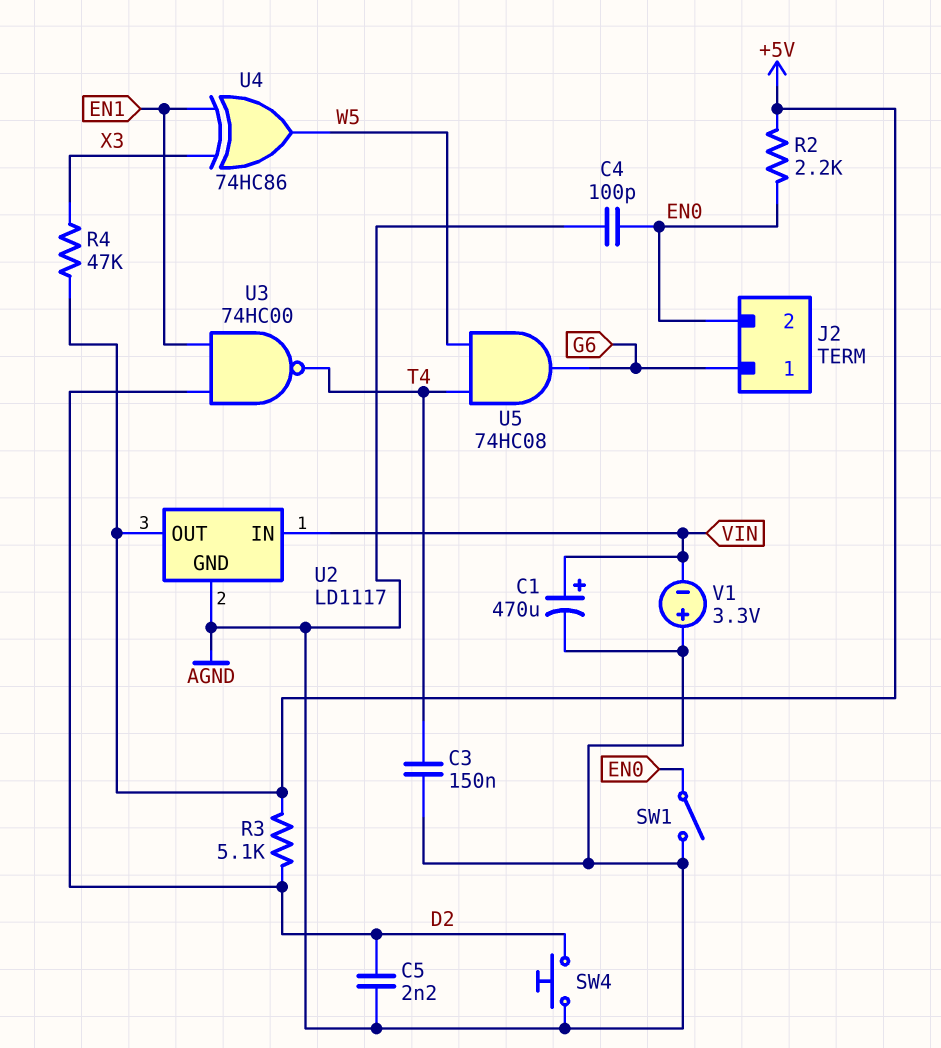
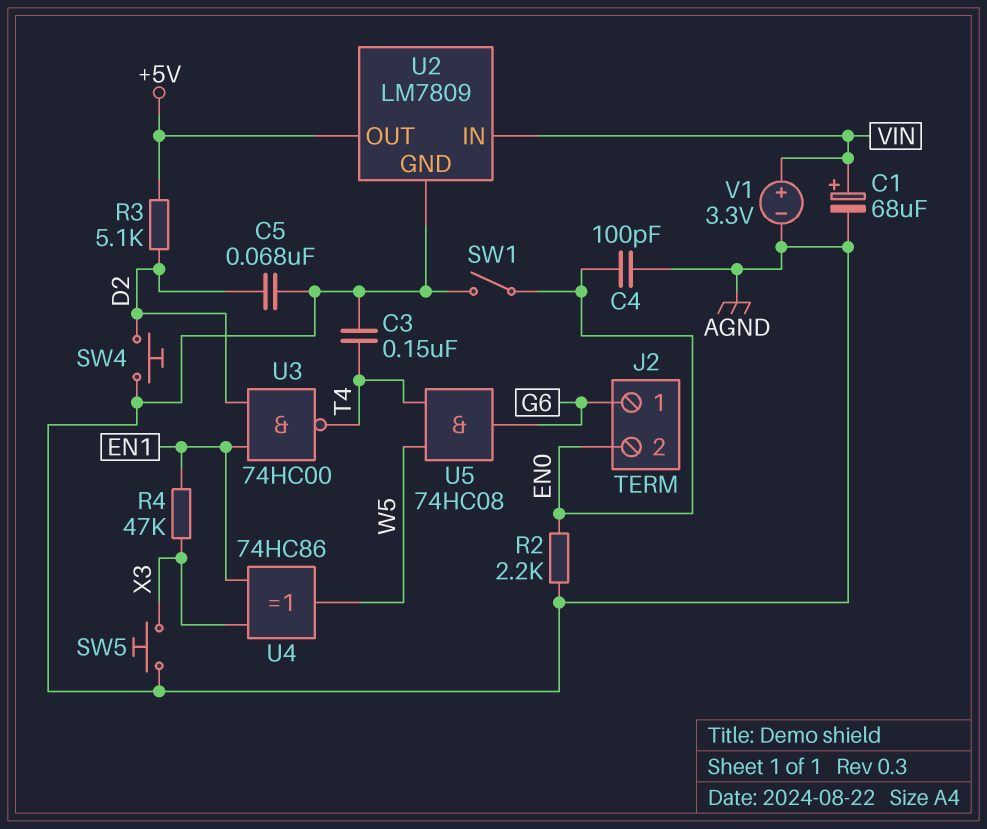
C1: 470uF (plus VIN, minus AGND) -> 68uF (plus VIN, minus AGND)
C5: 2.2nF (AGND, D2) -> 68nF (AGND, D2)
R2: 2.2k (+5V, EN0) -> 2.2k (AGND, EN0)
R4: 47k (+5V, X3) -> 47k (EN1, X3)
SW5: none -> button (AGND, X3)
U2: LD1117 -> LM7809
V1: 3.3V (plus AGND, minus VIN) -> 3.3V (plus VIN, minus AGND)

